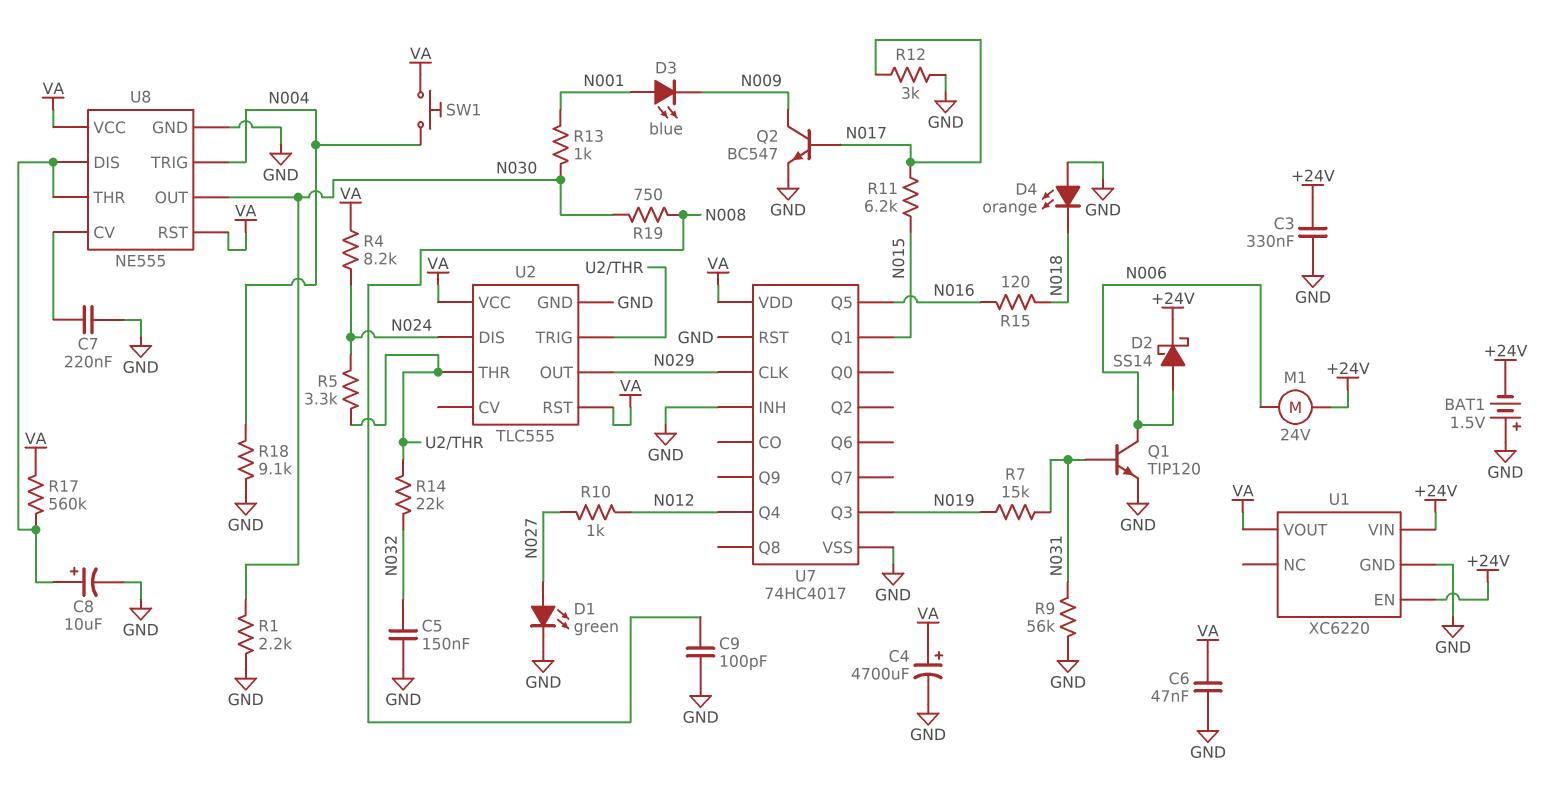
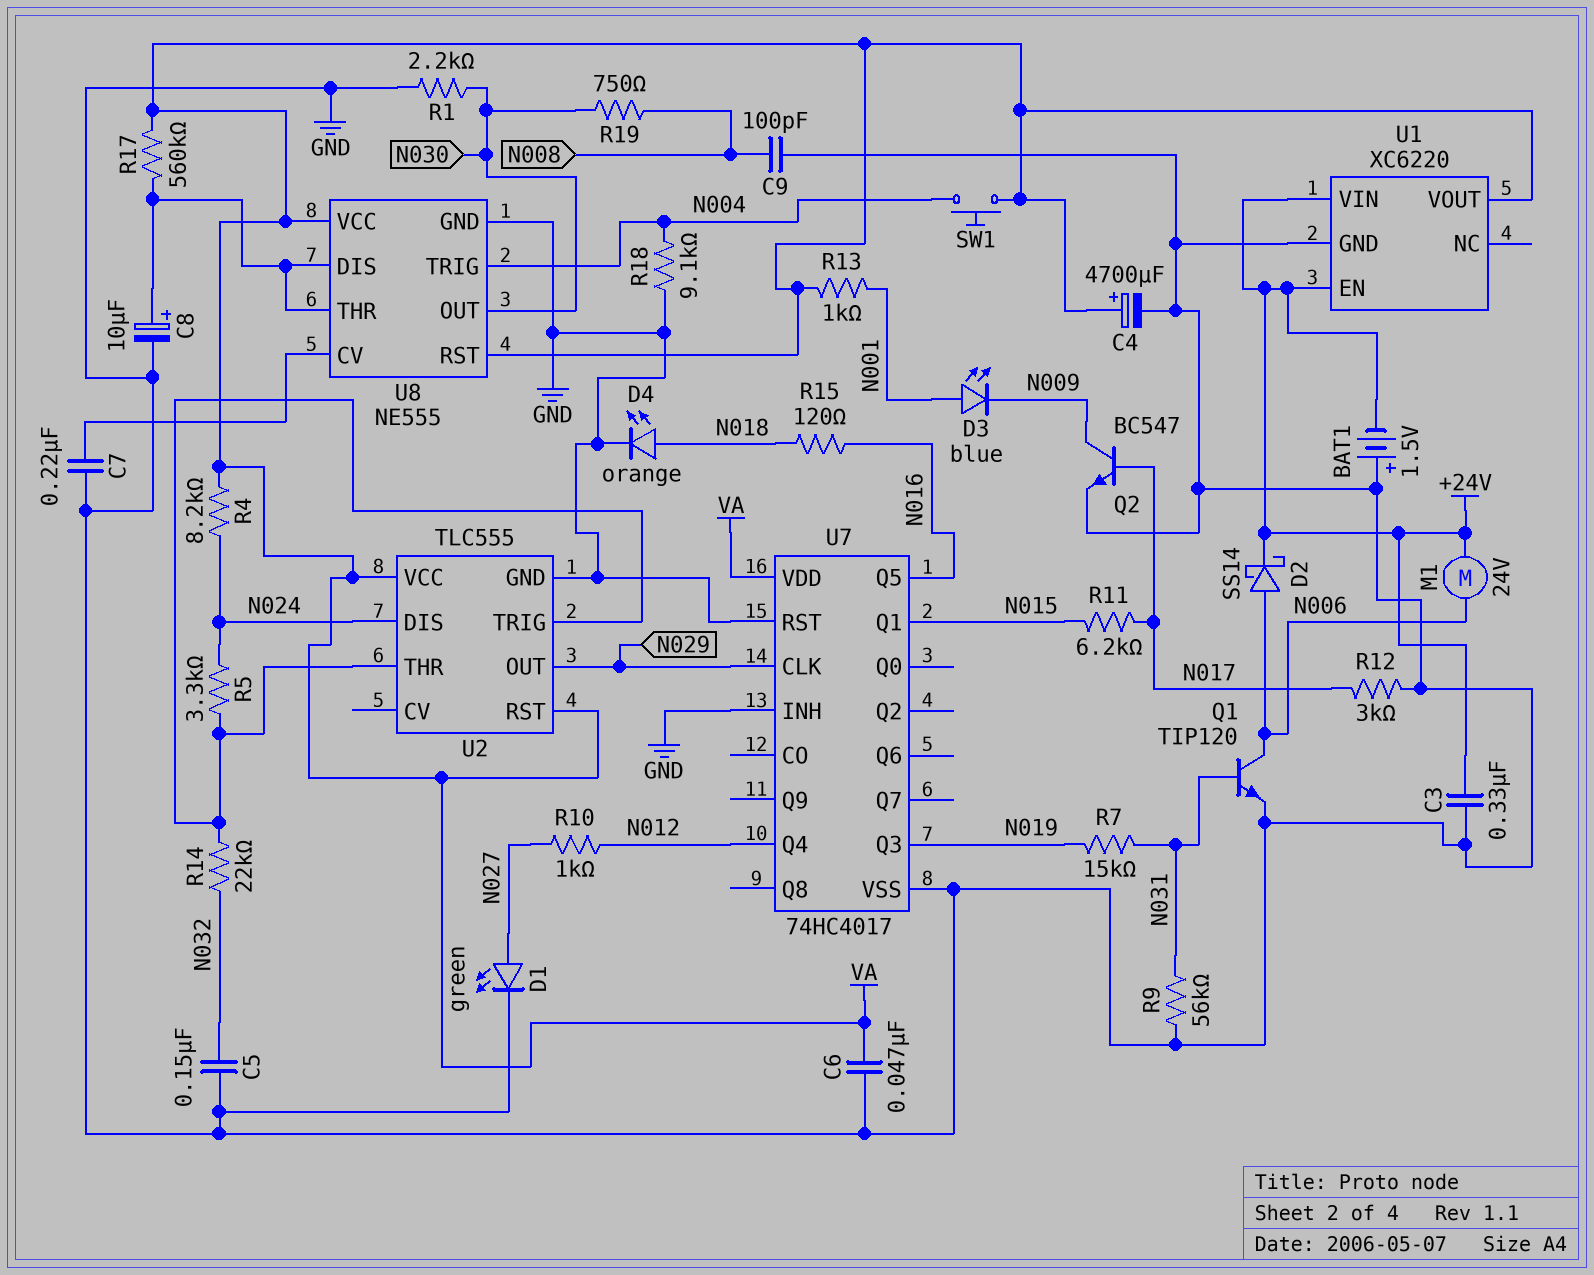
D4: LED orange (A GND, K N018) -> LED orange (A N018, K GND)
R13: 1k (N001, N030) -> 1k (N001, VA)

